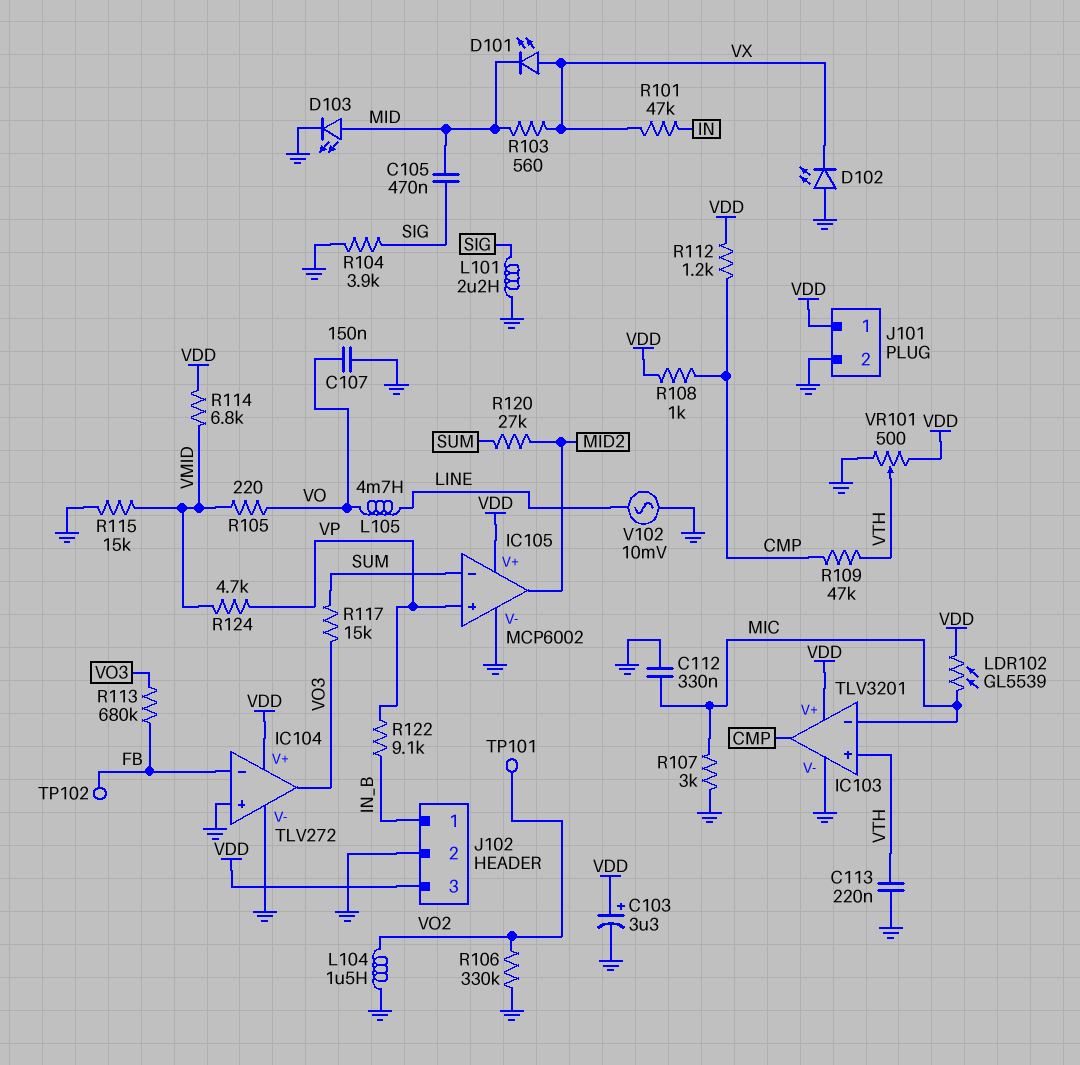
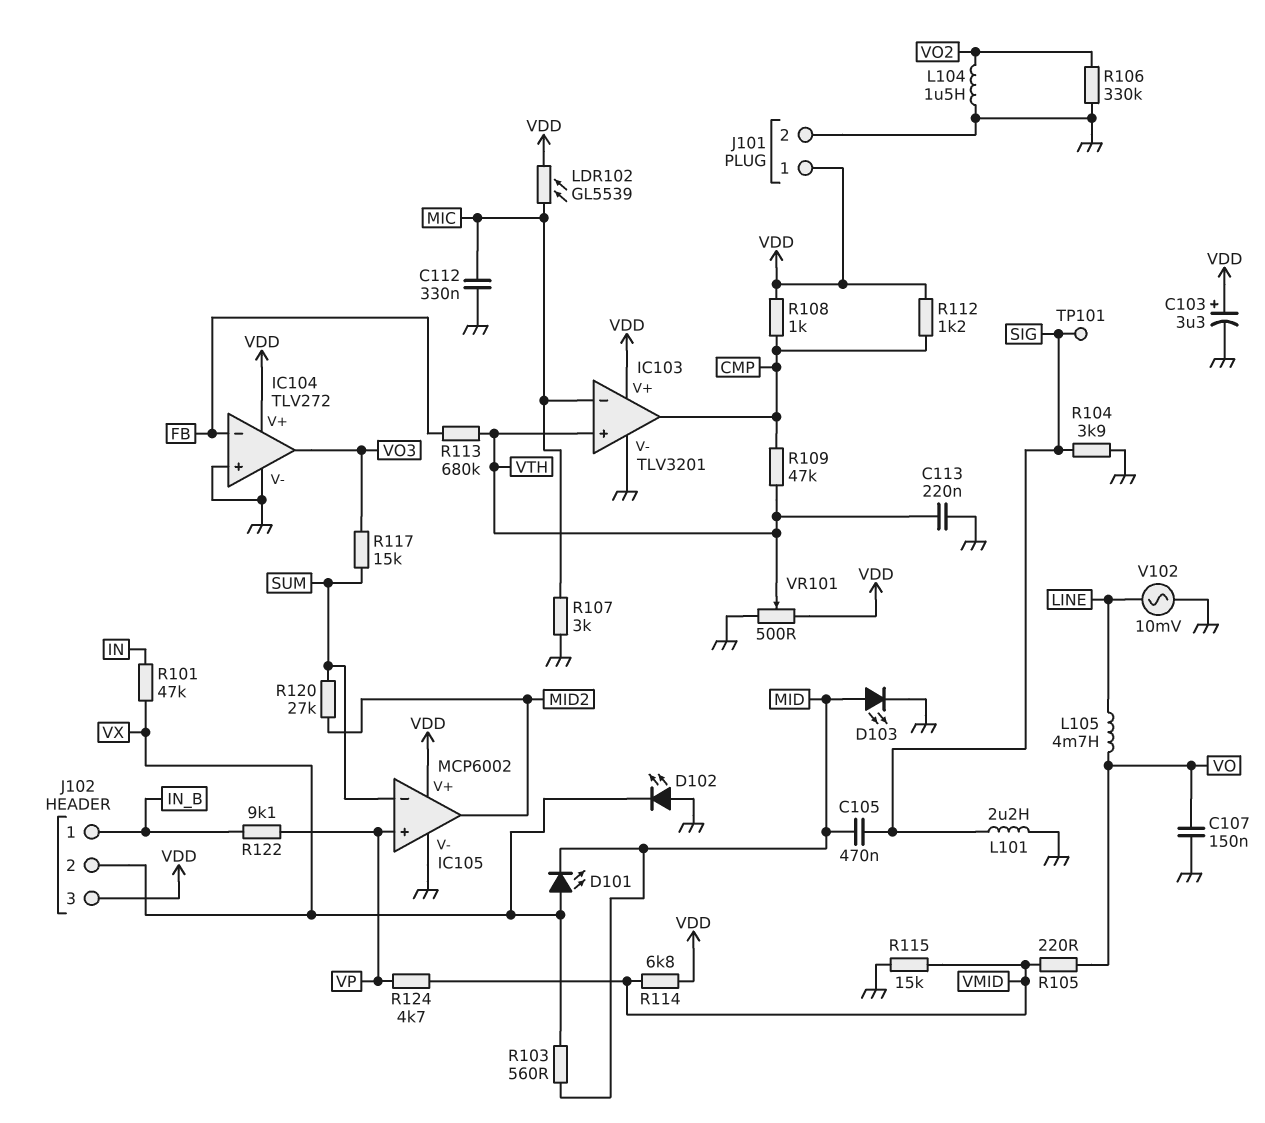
J102 pin 2: GND -> VX
R113: 680k (FB, VO3) -> 680k (FB, VTH)
TP101: test point (VO2) -> test point (SIG)
TP102: test point (FB) -> none

